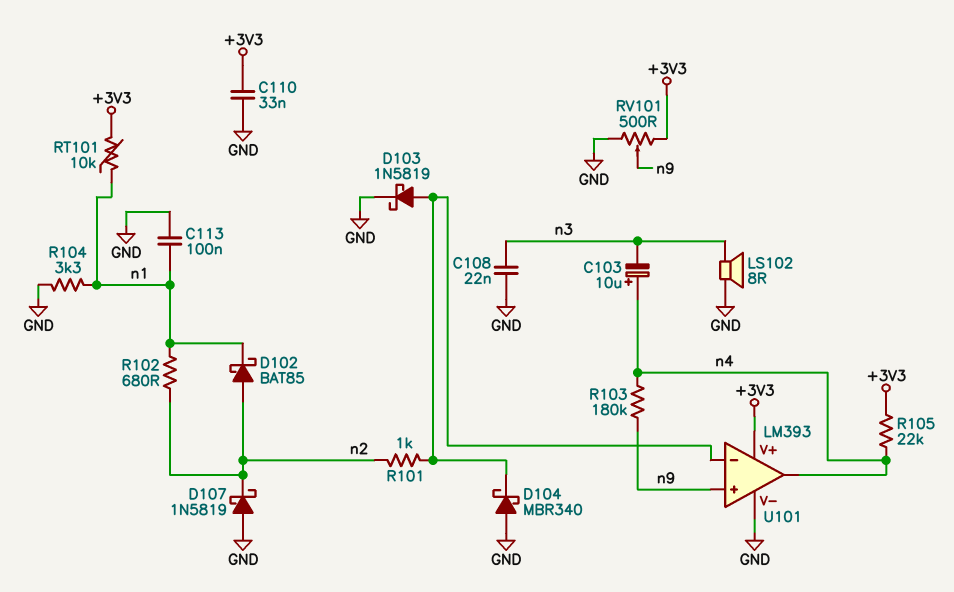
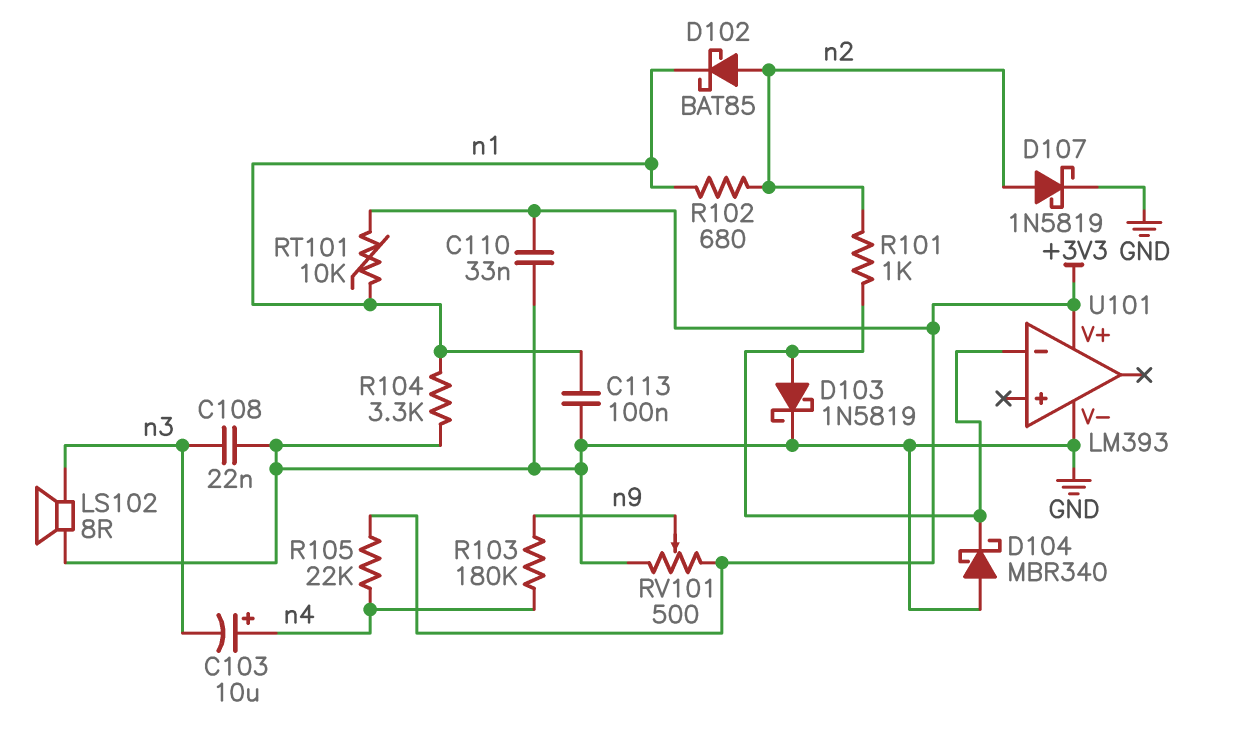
D107: schottky 1N5819 (A GND, K n2) -> schottky 1N5819 (A n2, K GND)
U101 pin in+: n9 -> none
U101 pin out: n4 -> none

